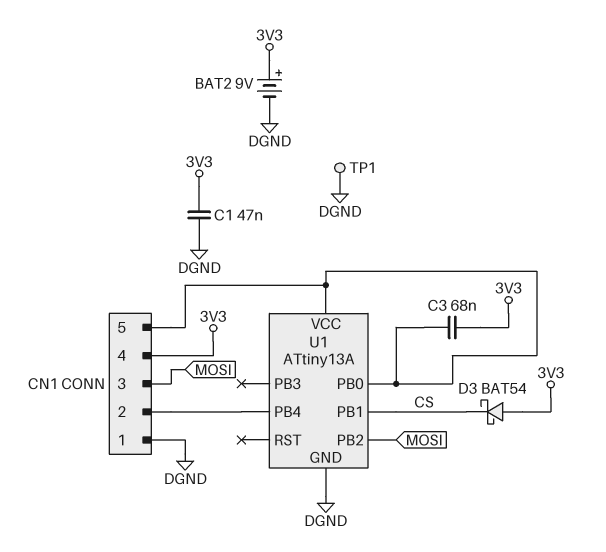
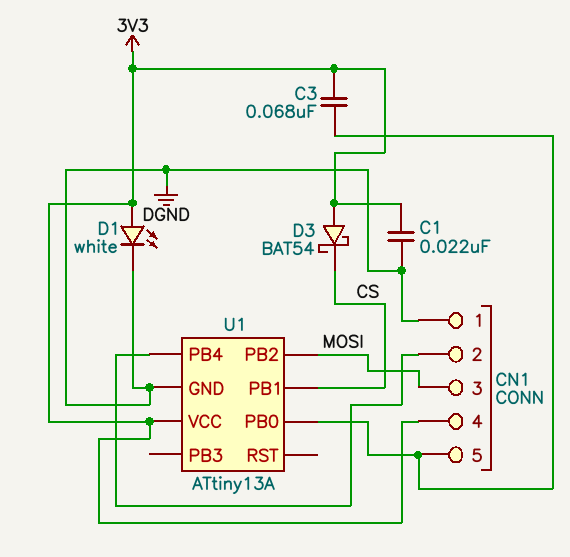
BAT2: 9V (plus 3V3, minus DGND) -> none
C1: 47nF (3V3, DGND) -> 22nF (3V3, DGND)
D1: none -> LED white (A 3V3, K DGND)
TP1: test point (DGND) -> none
U1 pin VCC: CN1/5 -> 3V3

